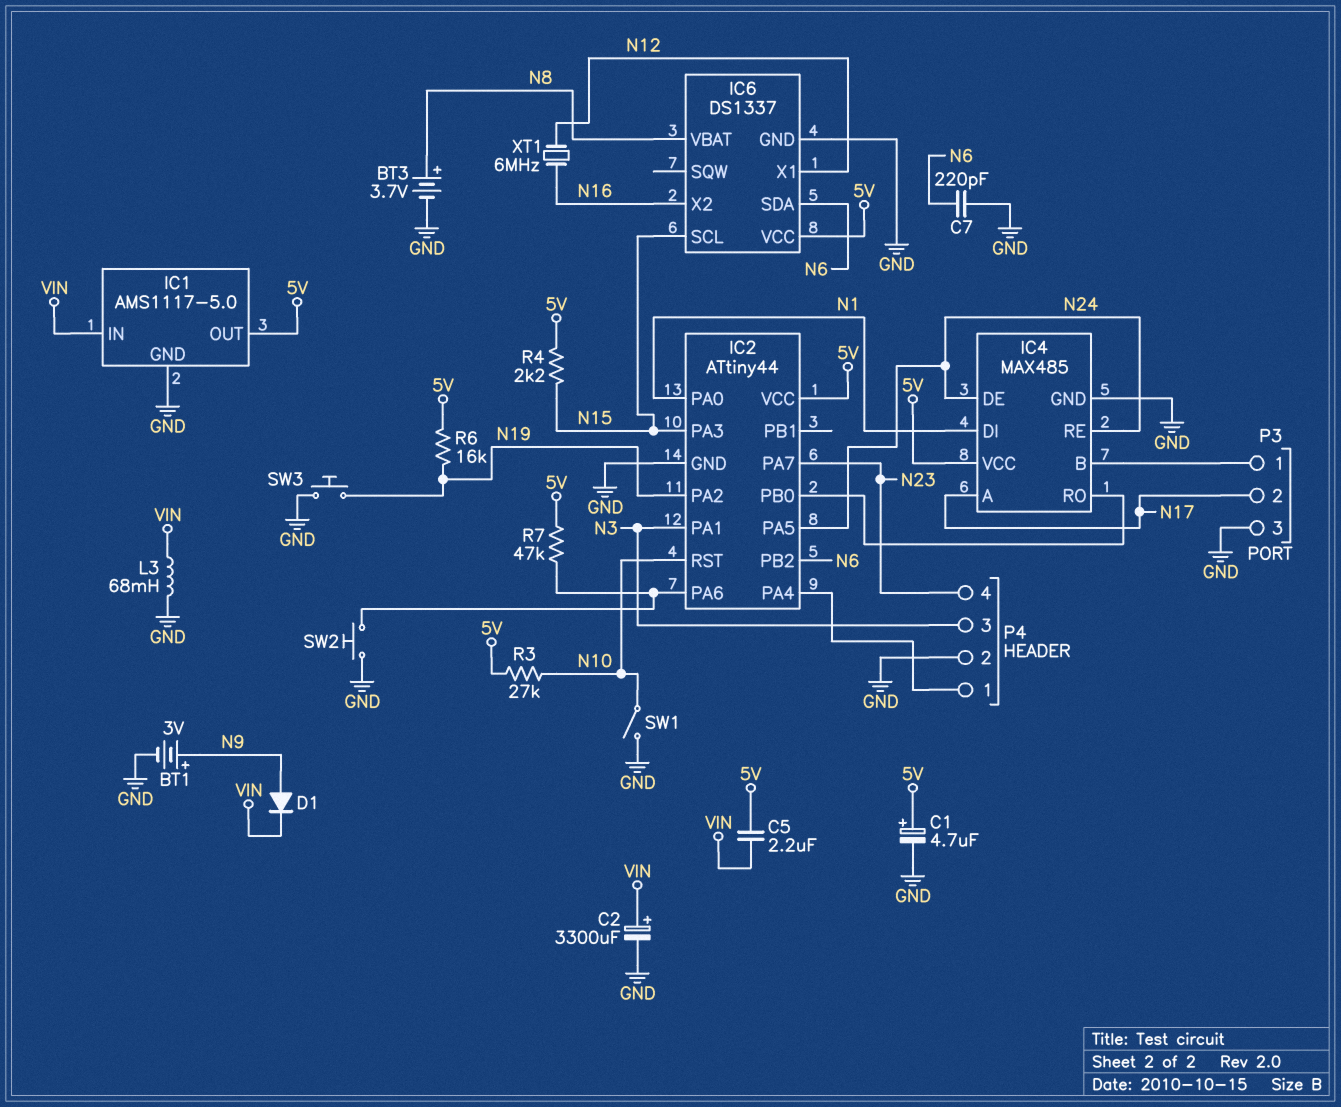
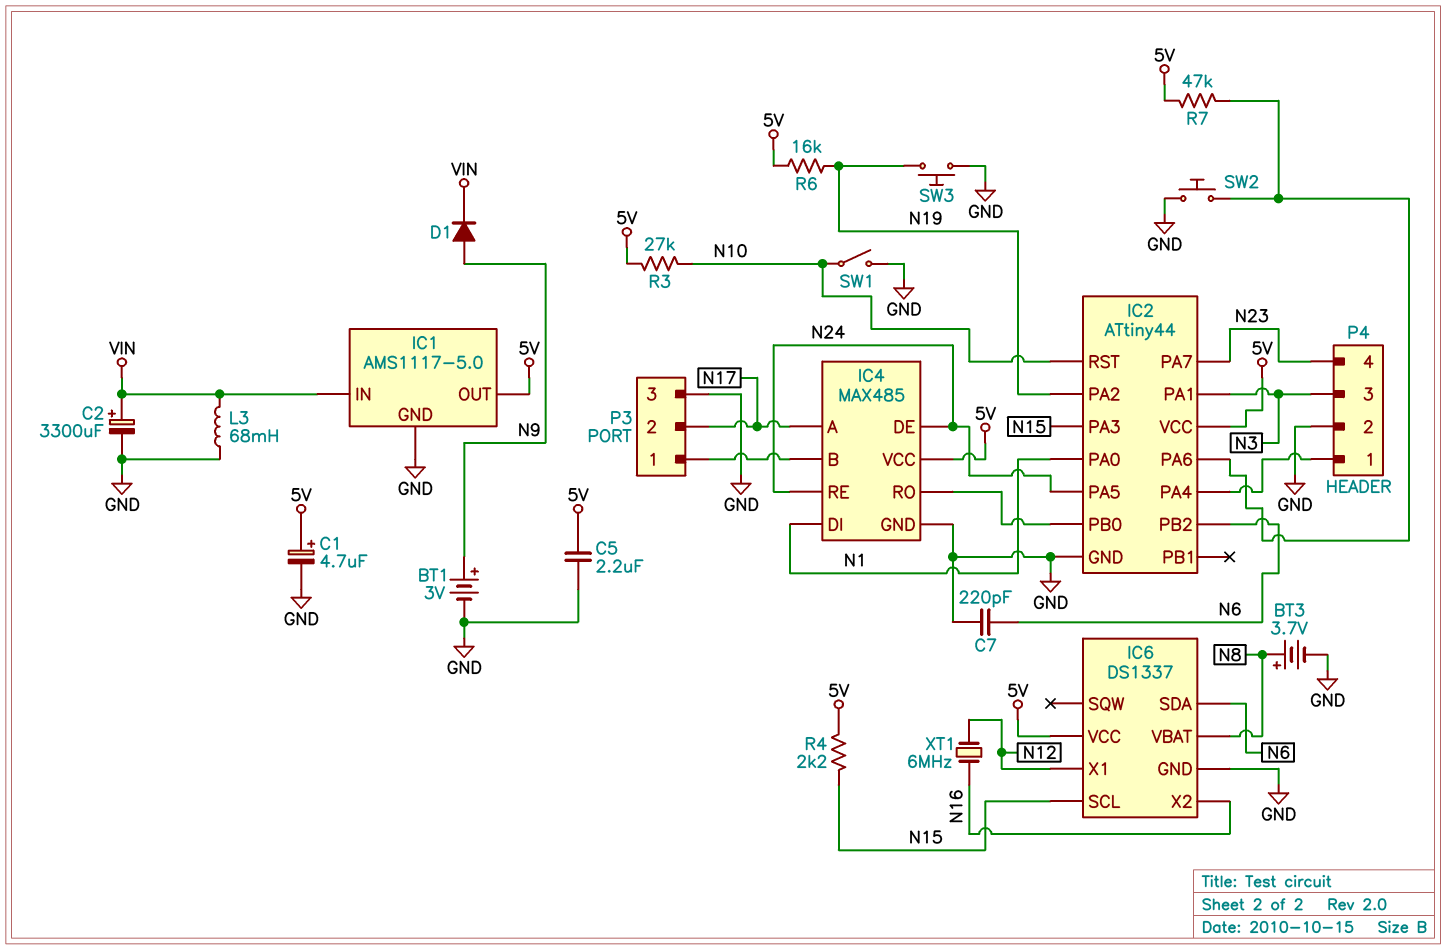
C5: 2.2uF (5V, VIN) -> 2.2uF (5V, GND)

